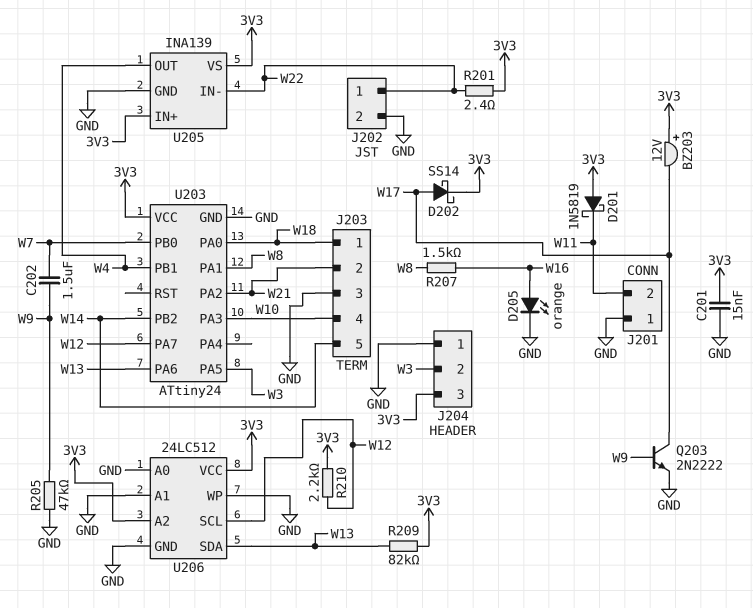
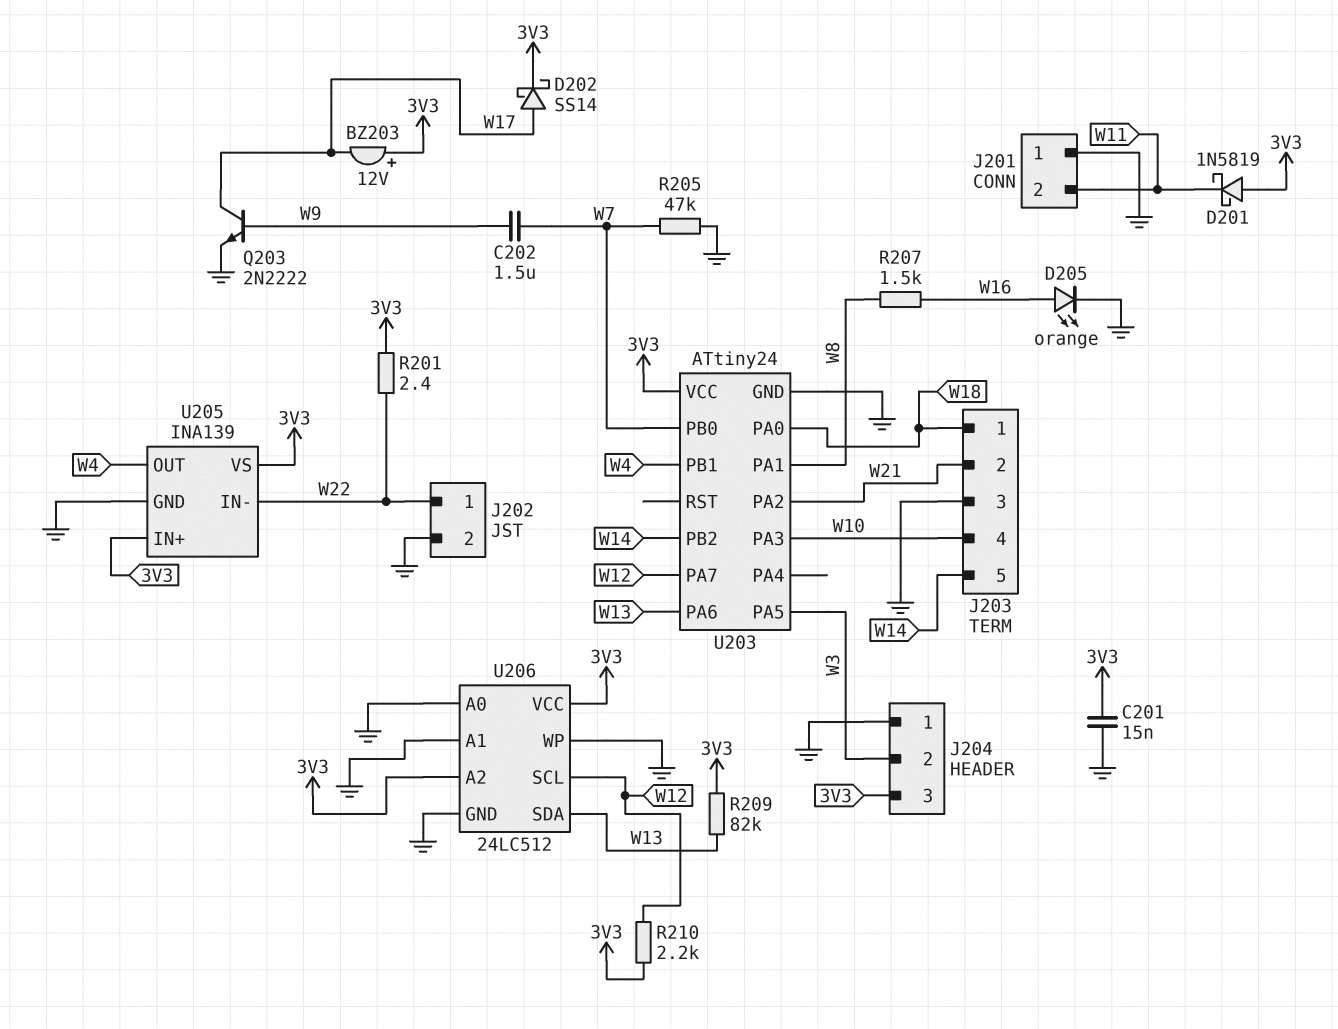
R205: 47k (GND, W9) -> 47k (GND, W7)

